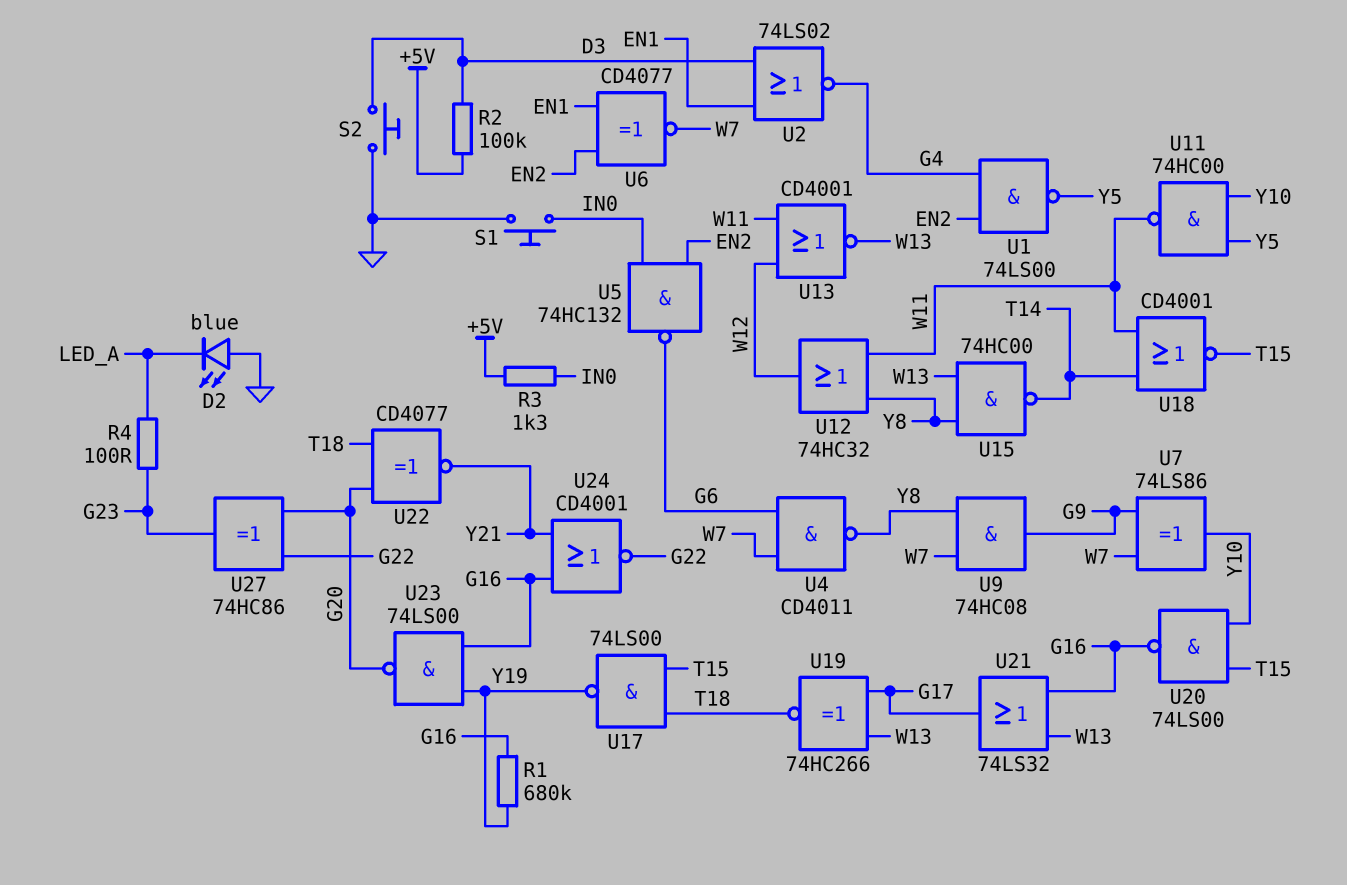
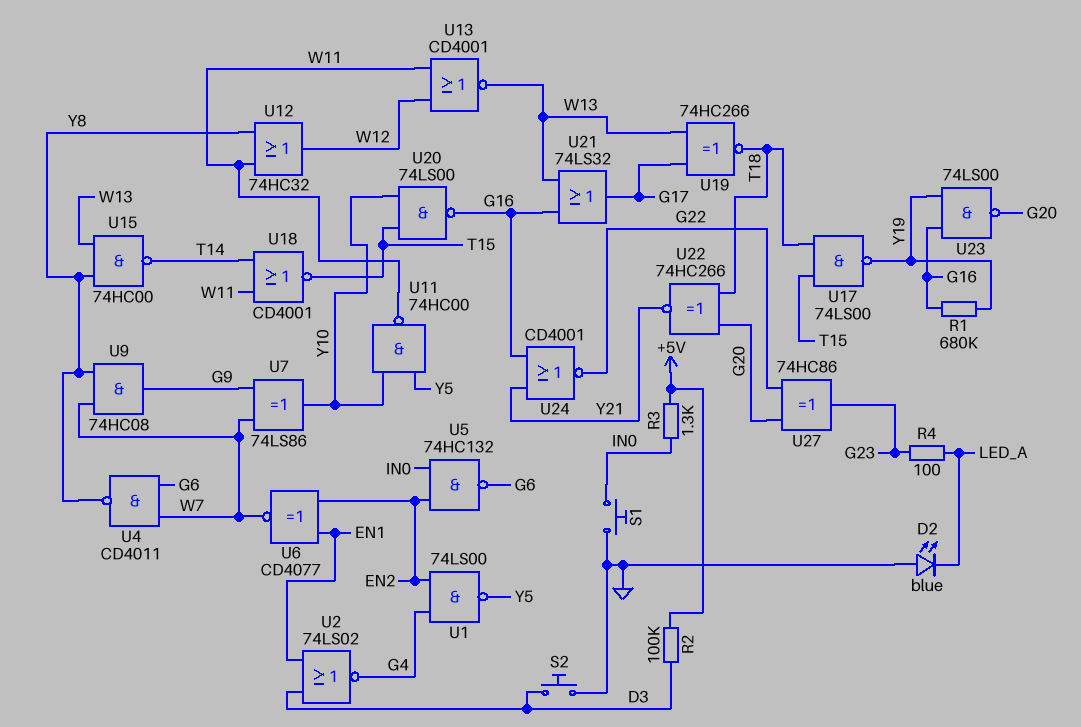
U22: XNOR CD4077 (in G20, in T18, out Y21) -> XNOR 74HC266 (in G20, in T18, out Y21)

